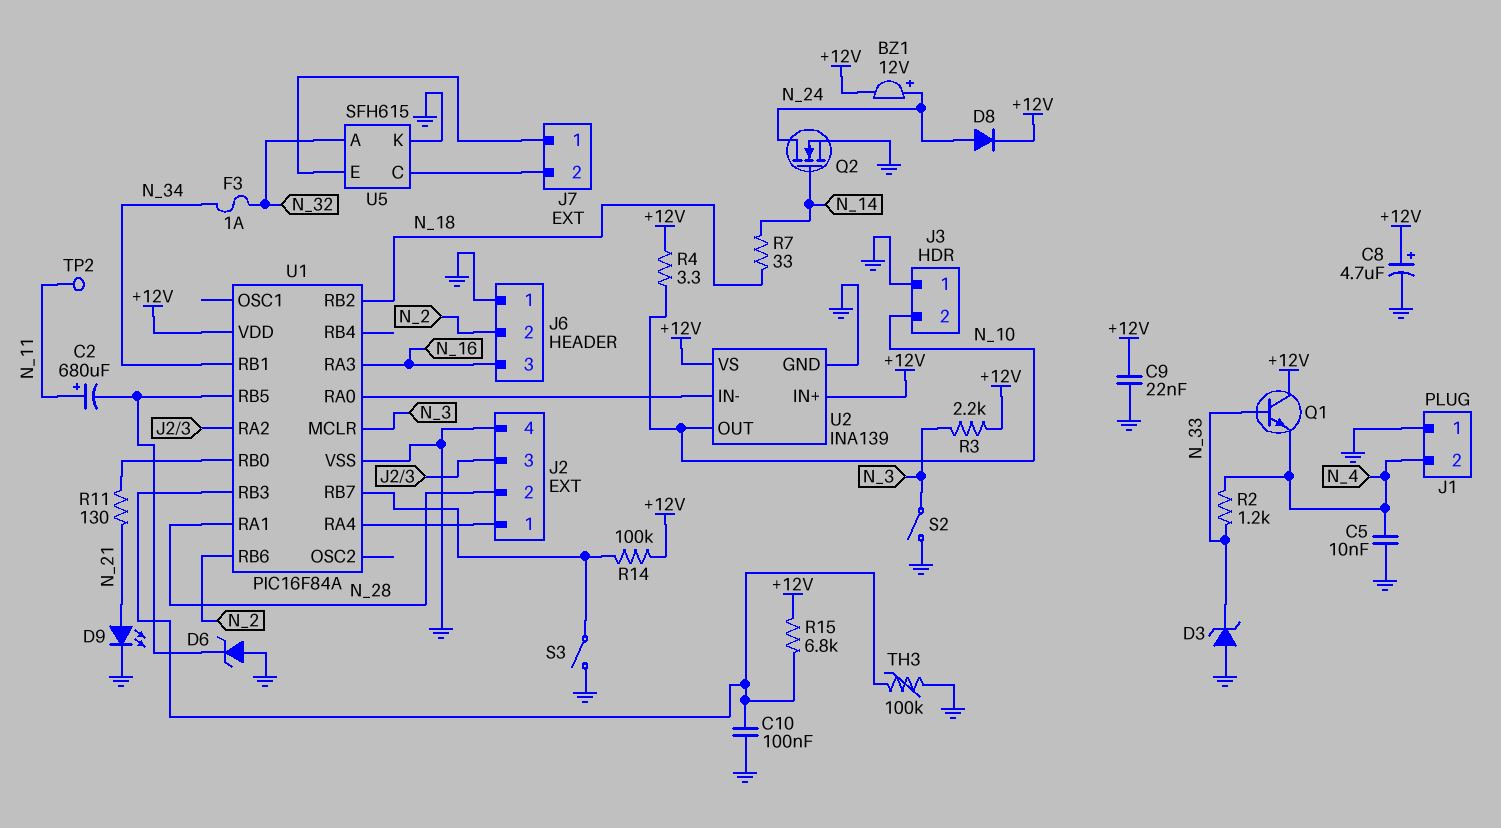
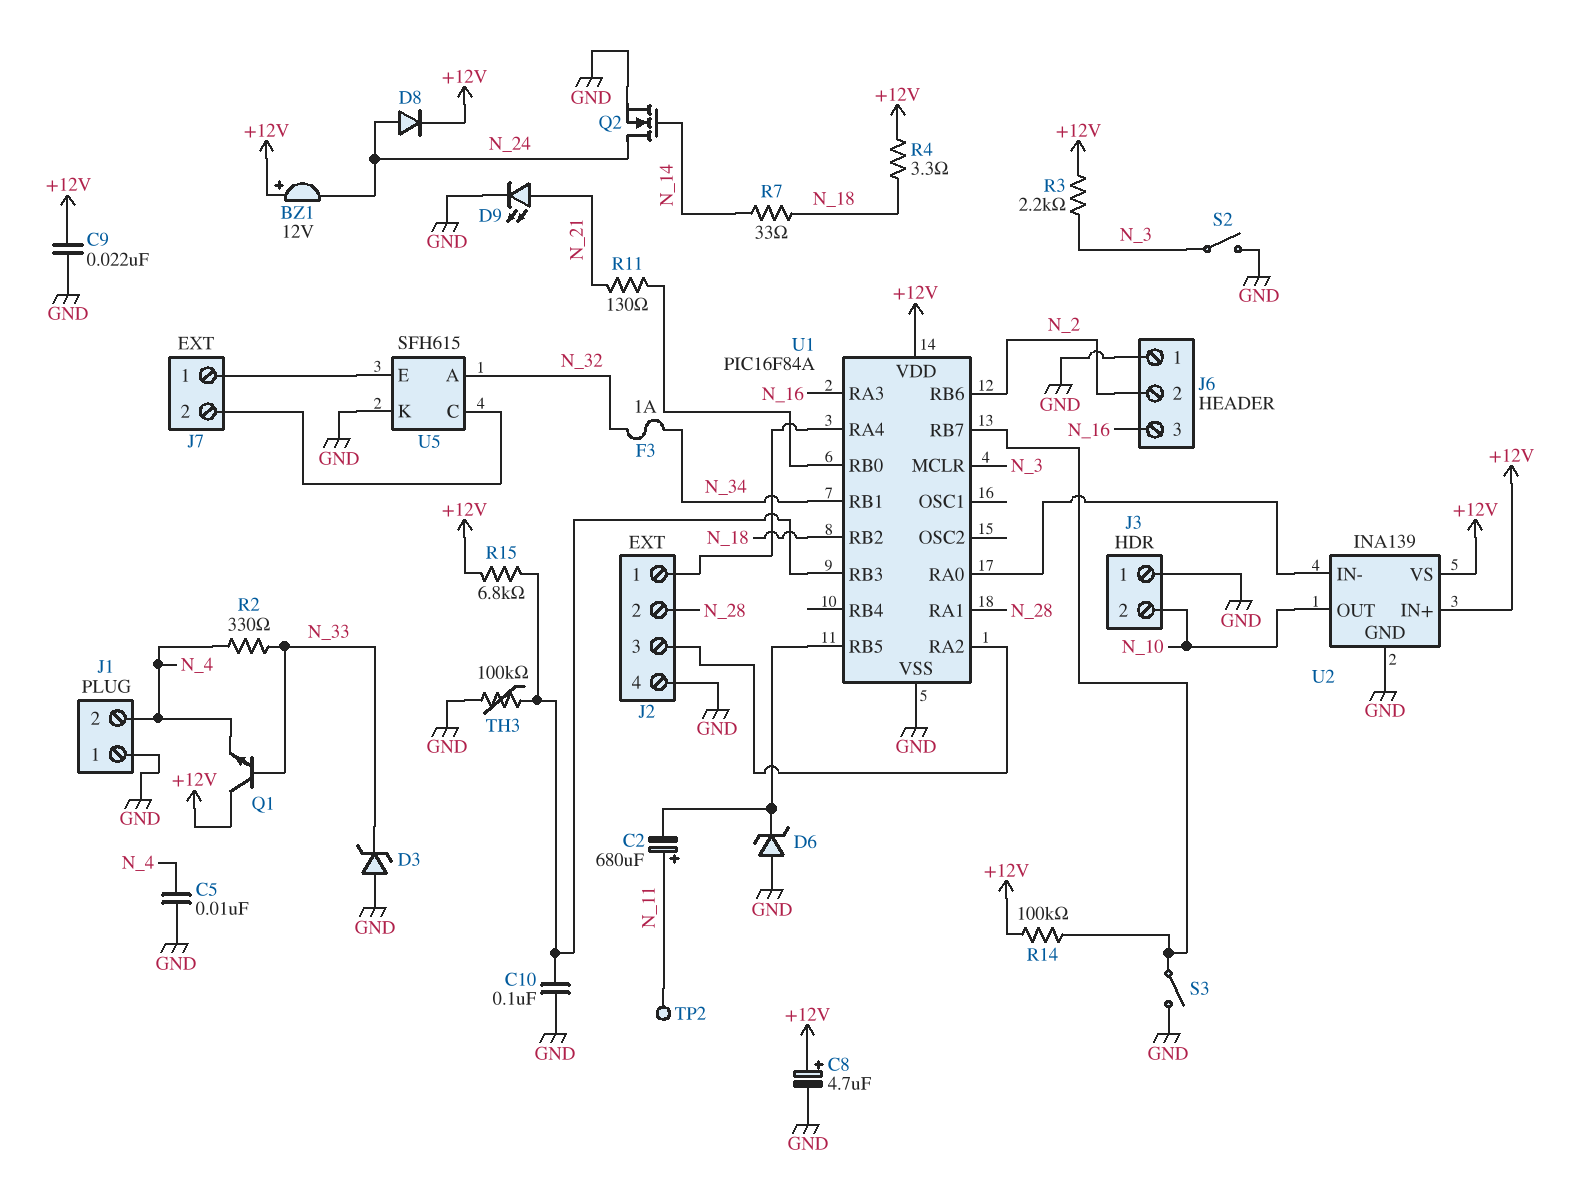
BZ1: buzzer 12V (plus N_24, minus +12V) -> buzzer 12V (plus +12V, minus N_24)
R2: 1.2k (N_4, N_33) -> 330 (N_4, N_33)
R4: 3.3 (+12V, N_10) -> 3.3 (+12V, N_18)

